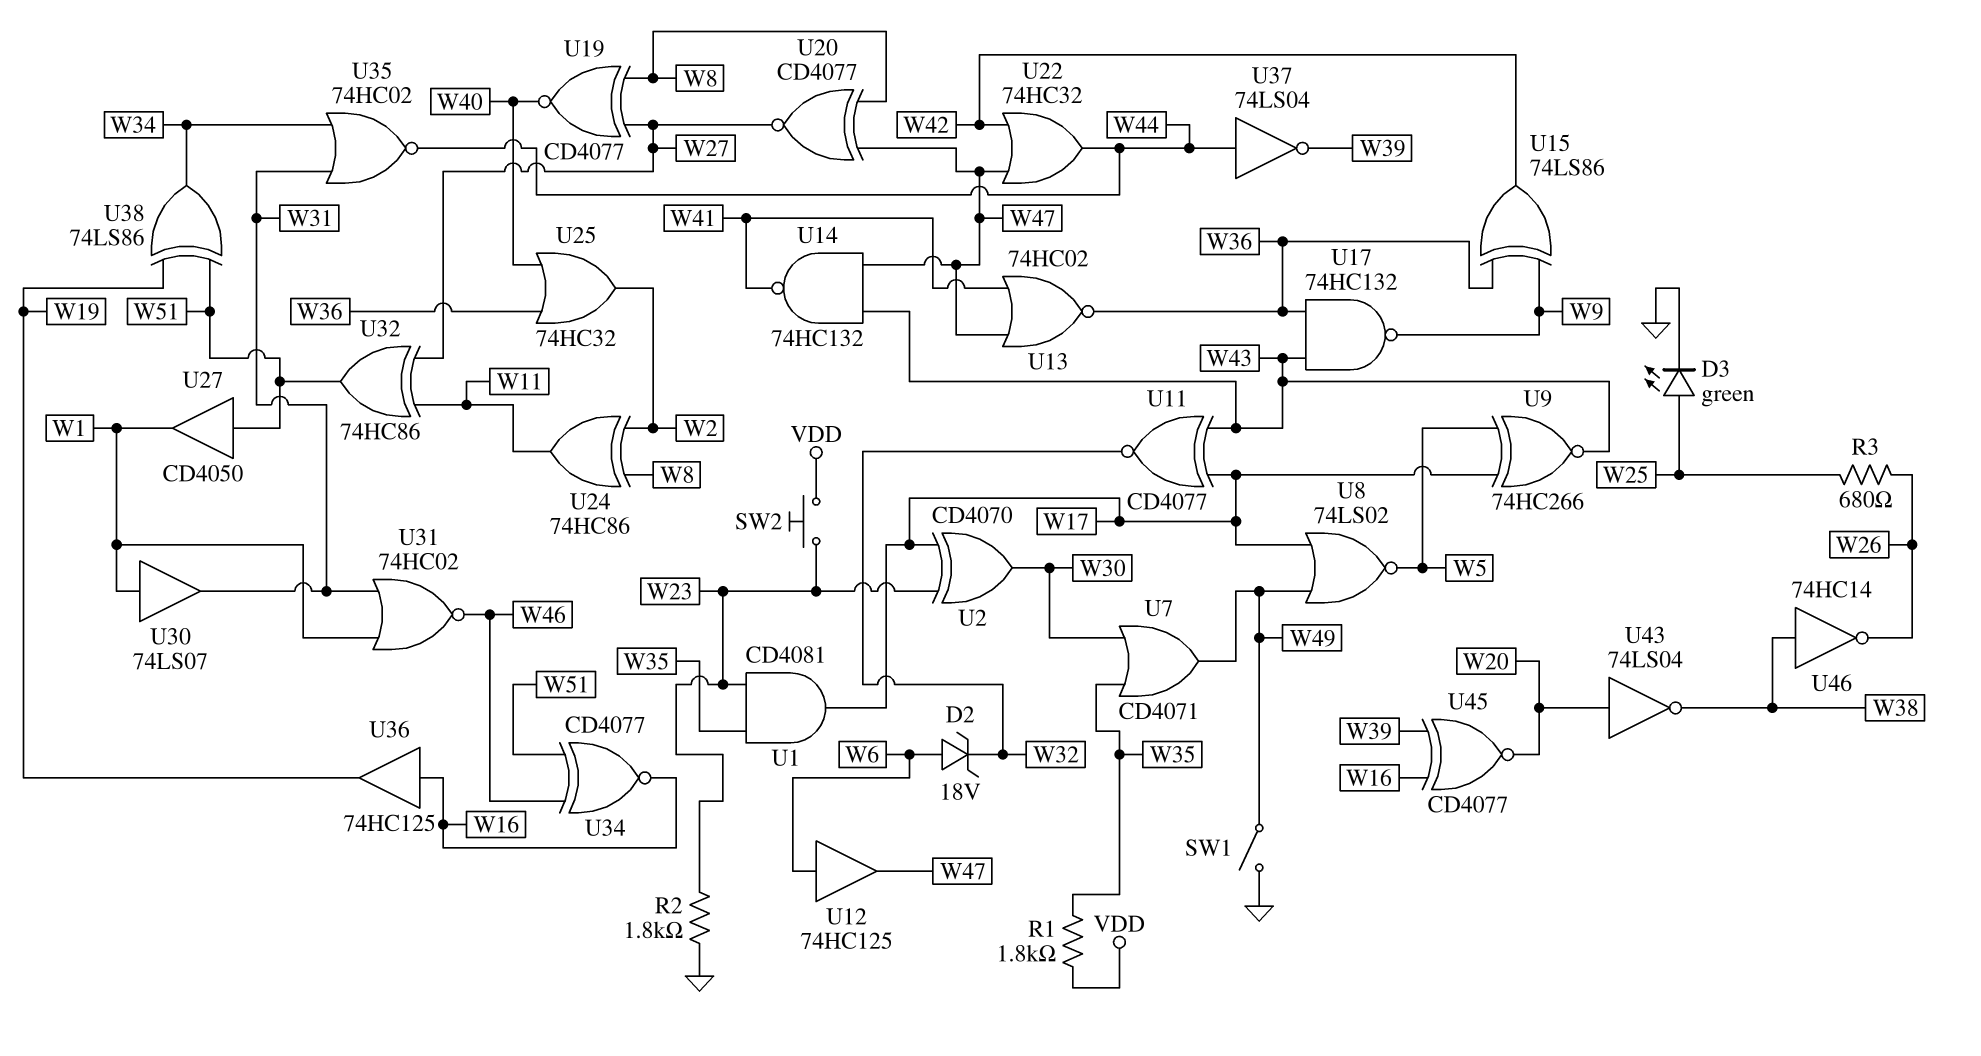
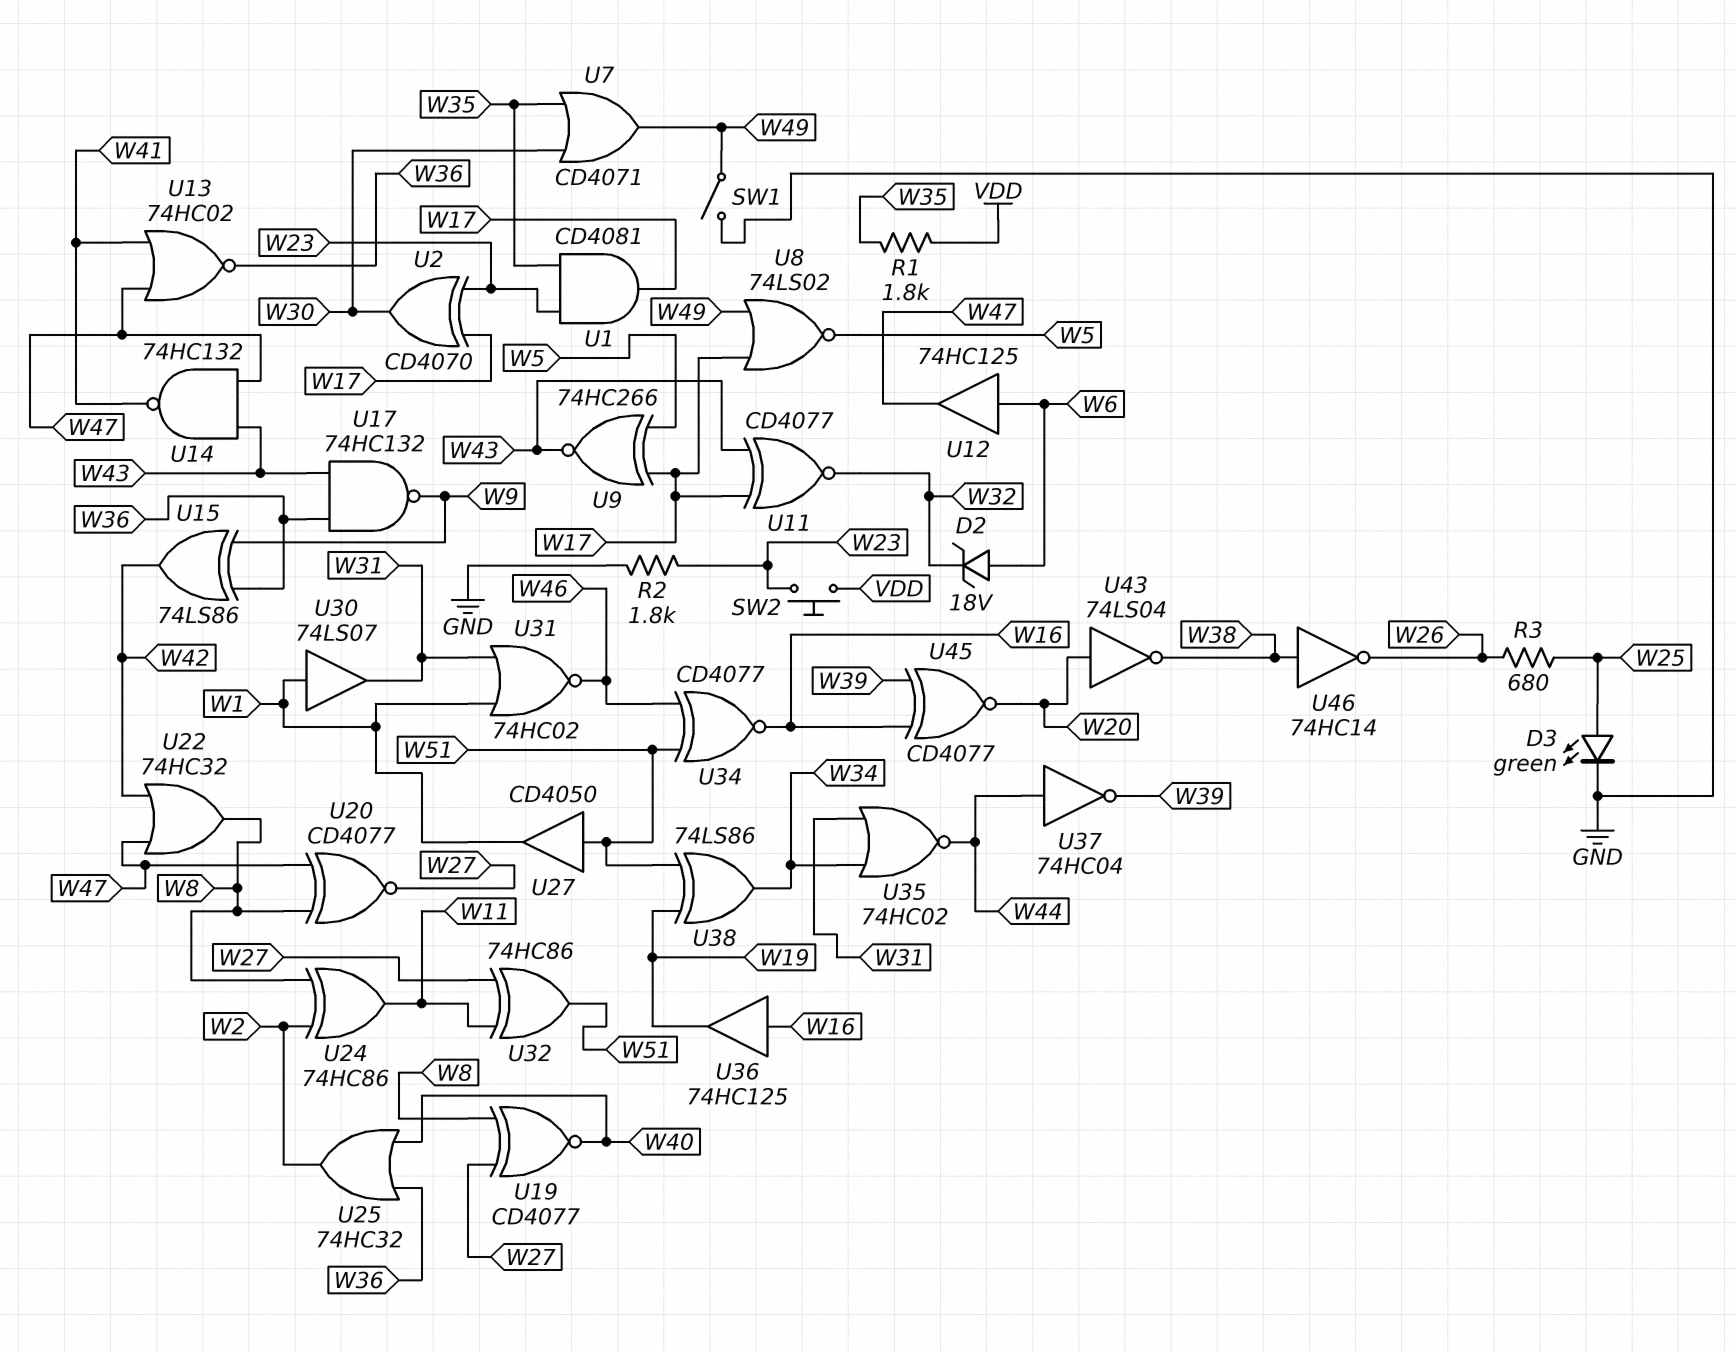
U22: OR 74HC32 (in W42, in W47, out W44) -> OR 74HC32 (in W42, in W47, out W8)
U37: NOT 74LS04 (in W44, out W39) -> NOT 74HC04 (in W44, out W39)

